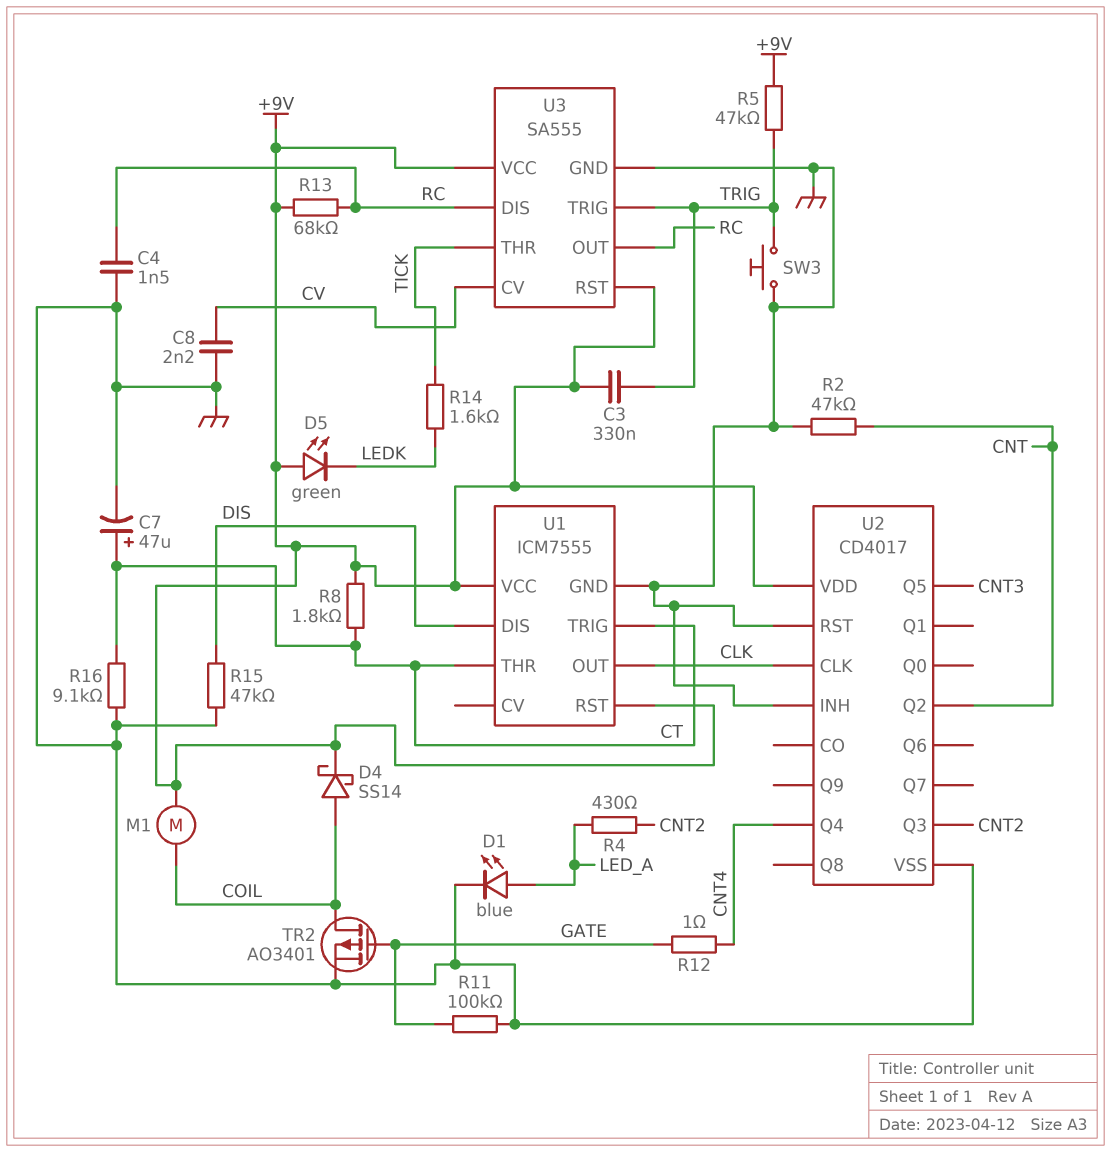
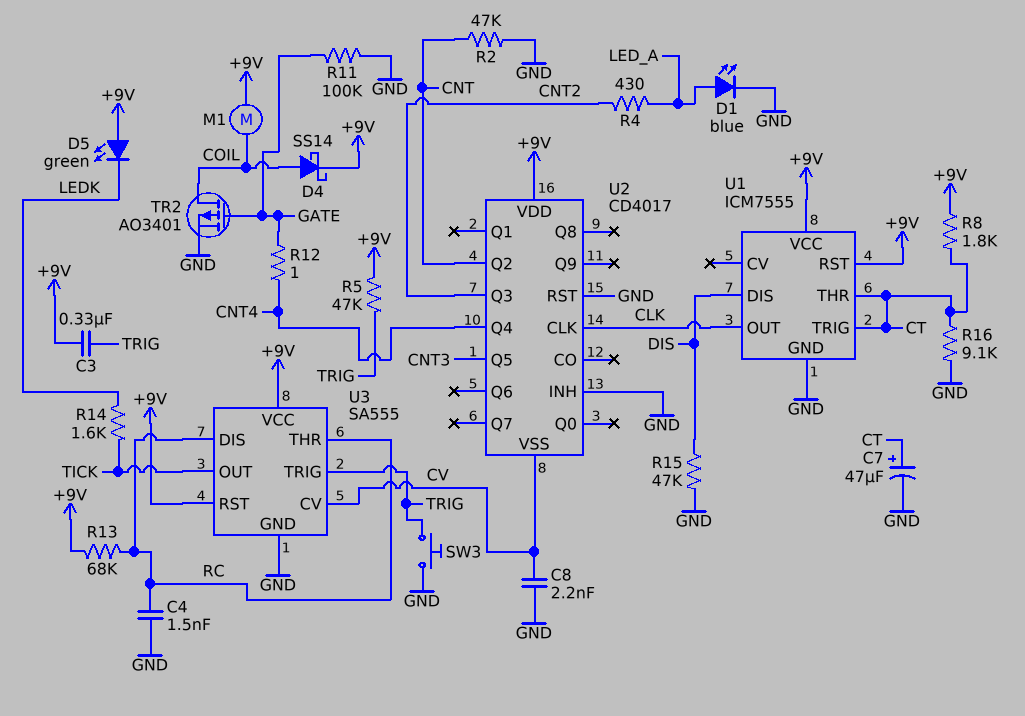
U2 pin VSS: GND -> CV
U3 pin OUT: RC -> TICK
U3 pin THR: TICK -> RC

